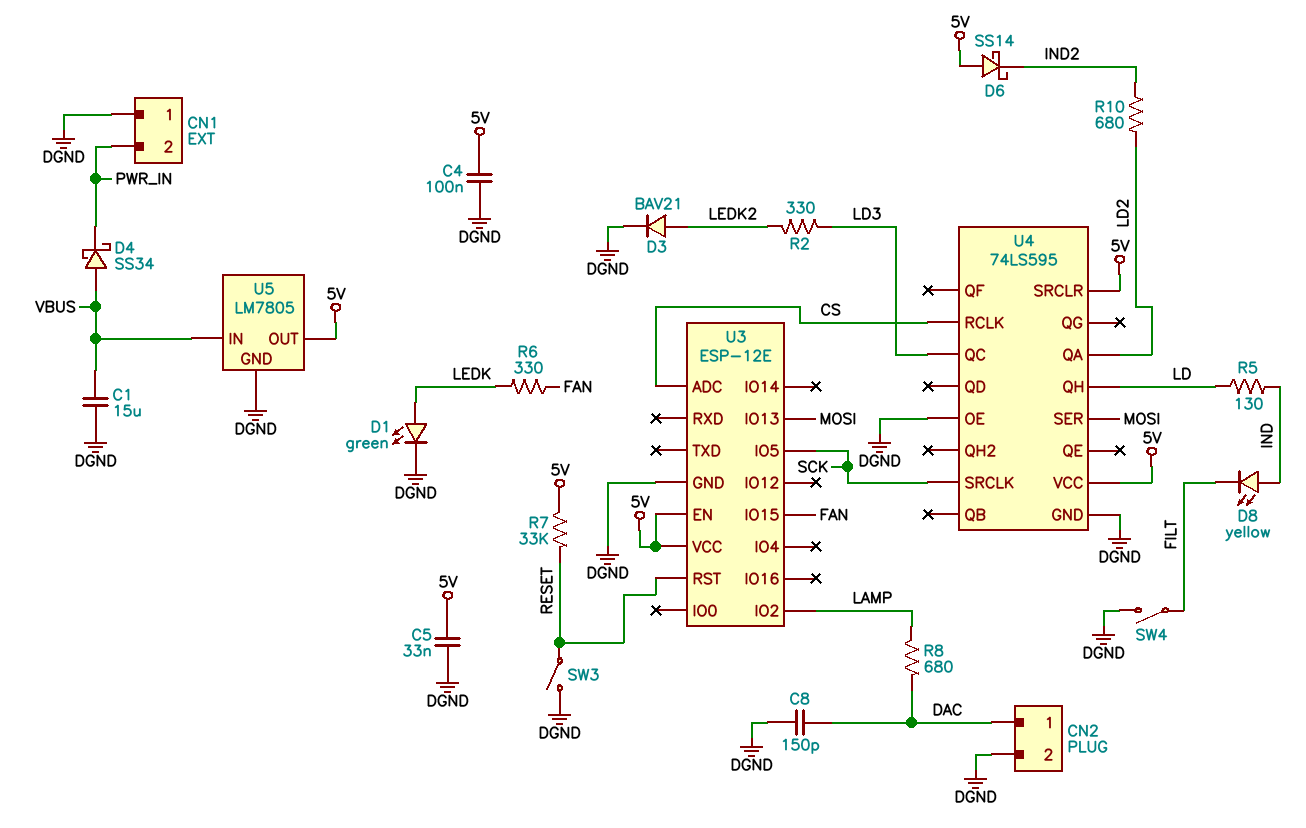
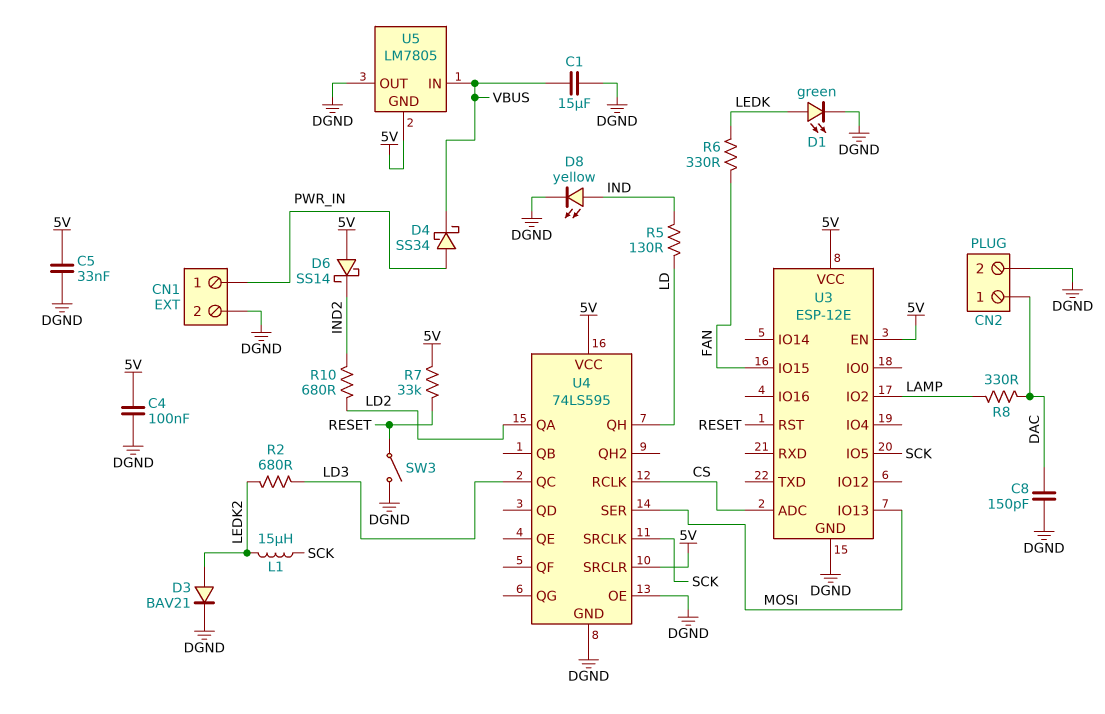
CN1 pin 1: DGND -> PWR_IN
CN1 pin 2: PWR_IN -> DGND
D4: schottky SS34 (A VBUS, K PWR_IN) -> schottky SS34 (A PWR_IN, K VBUS)
D8: LED yellow (A IND, K FILT) -> LED yellow (A IND, K DGND)
L1: none -> 15uH (LEDK2, SCK)
R2: 330 (LD3, LEDK2) -> 680 (LD3, LEDK2)
R8: 680 (DAC, LAMP) -> 330 (DAC, LAMP)
SW4: switch (DGND, FILT) -> none
U5 pin GND: DGND -> 5V
U5 pin OUT: 5V -> DGND

